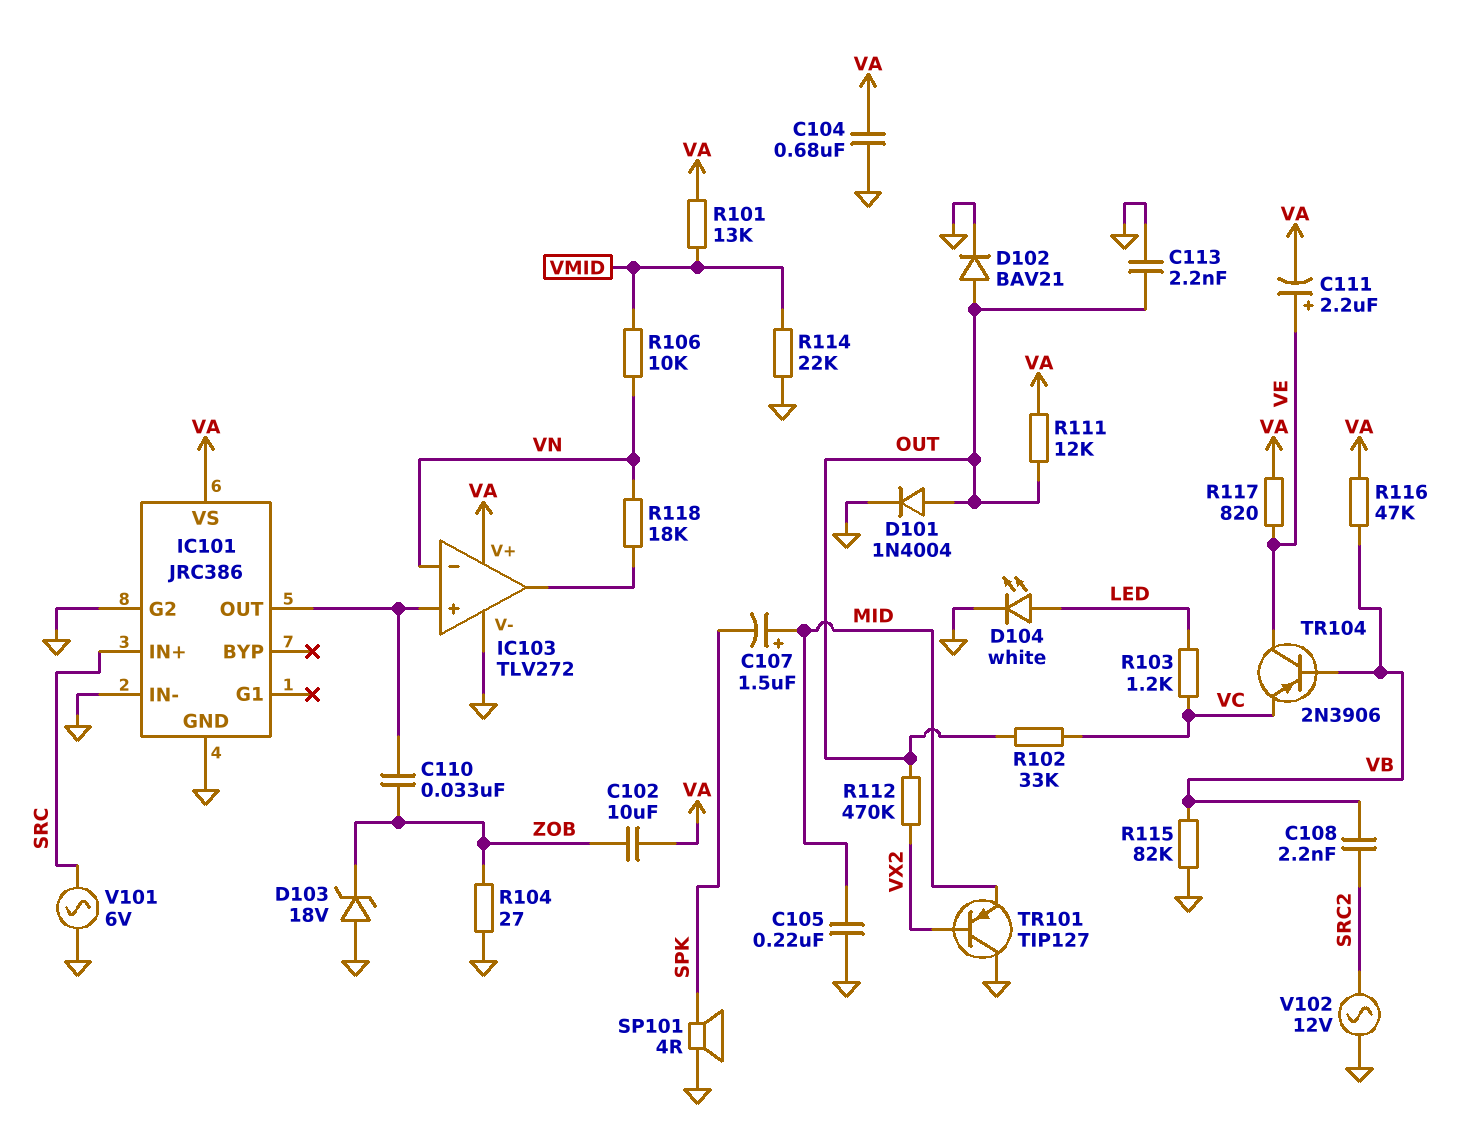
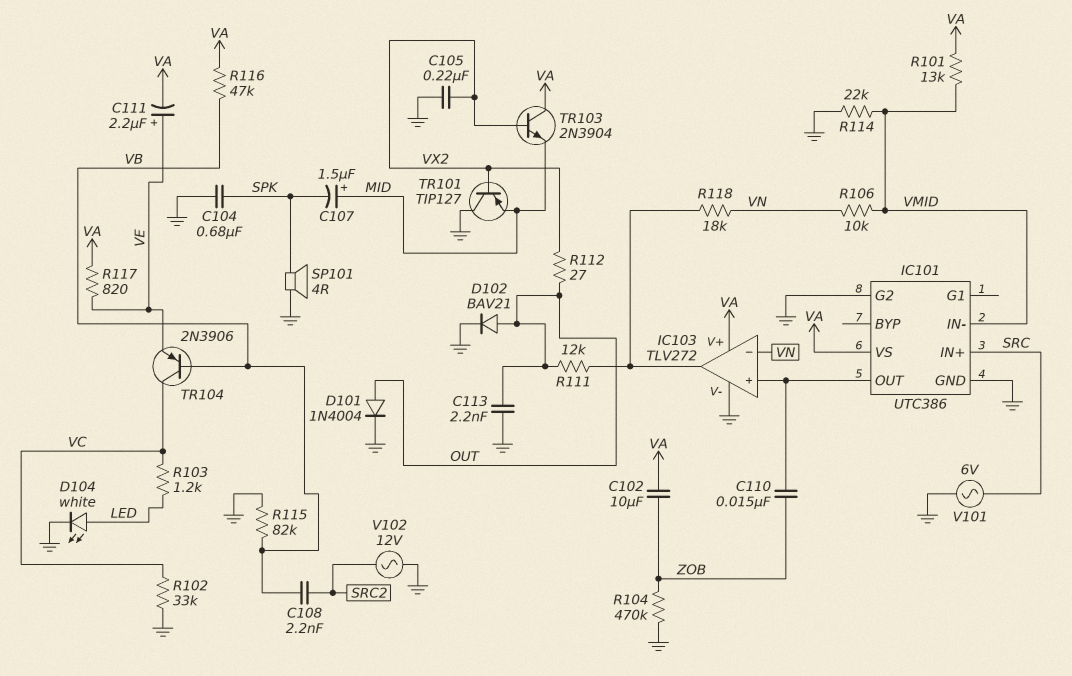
C104: 680nF (GND, VA) -> 680nF (GND, SPK)
C105: 220nF (GND, MID) -> 220nF (GND, VX2)
C110: 33nF (IC101/OUT, ZOB) -> 15nF (IC101/OUT, ZOB)
D103: zener 18V (A GND, K ZOB) -> none
IC101: JRC386 -> UTC386
IC101 pin IN-: GND -> VMID
R102: 33k (OUT, VC) -> 33k (GND, VC)
R104: 27 (GND, ZOB) -> 470k (GND, ZOB)
R111: 12k (OUT, VA) -> 12k (IC103/out, OUT)
R112: 470k (OUT, VX2) -> 27 (OUT, VX2)
TR103: none -> NPN 2N3904 (B VX2, C VA, E MID)
TR104: PNP 2N3906 (B VB, C VE, E VC) -> PNP 2N3906 (B VB, C VC, E VE)

